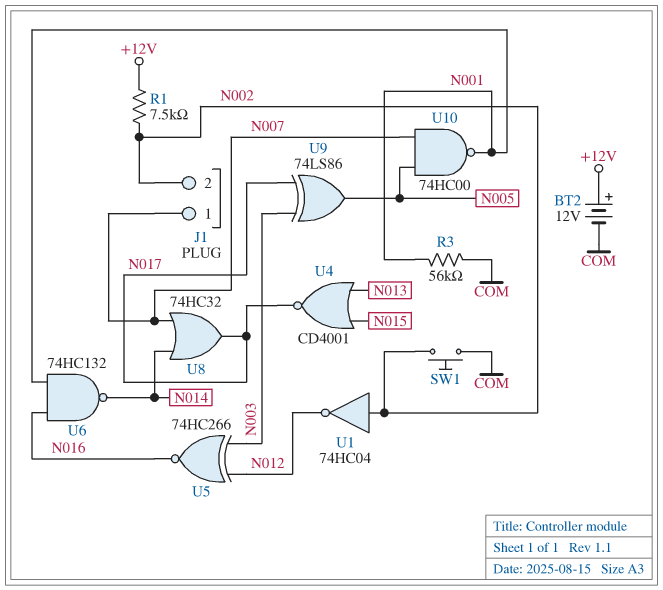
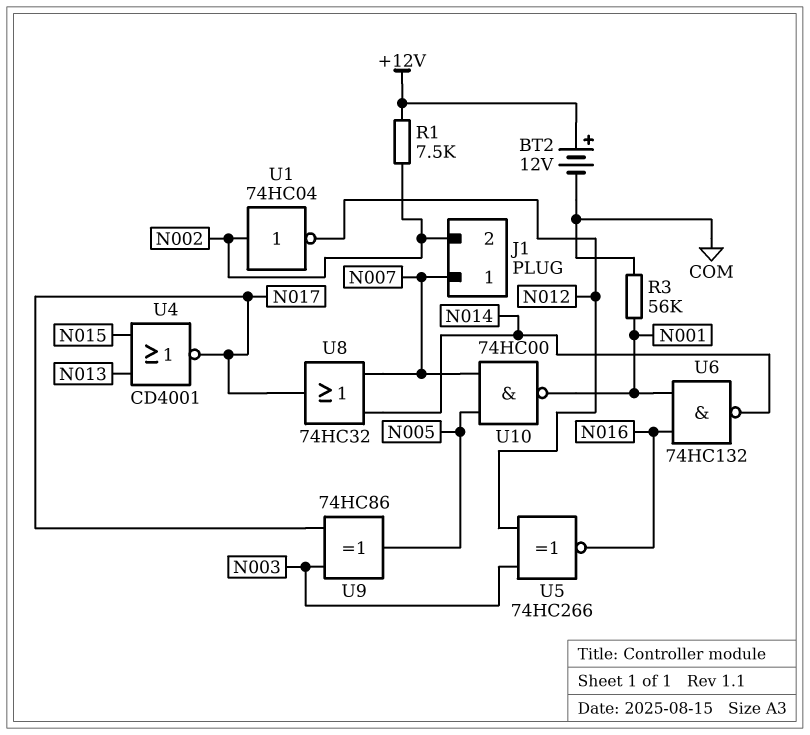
SW1: button (COM, N002) -> none
U9: XOR 74LS86 (in N003, in N017, out N005) -> XOR 74HC86 (in N003, in N017, out N005)

